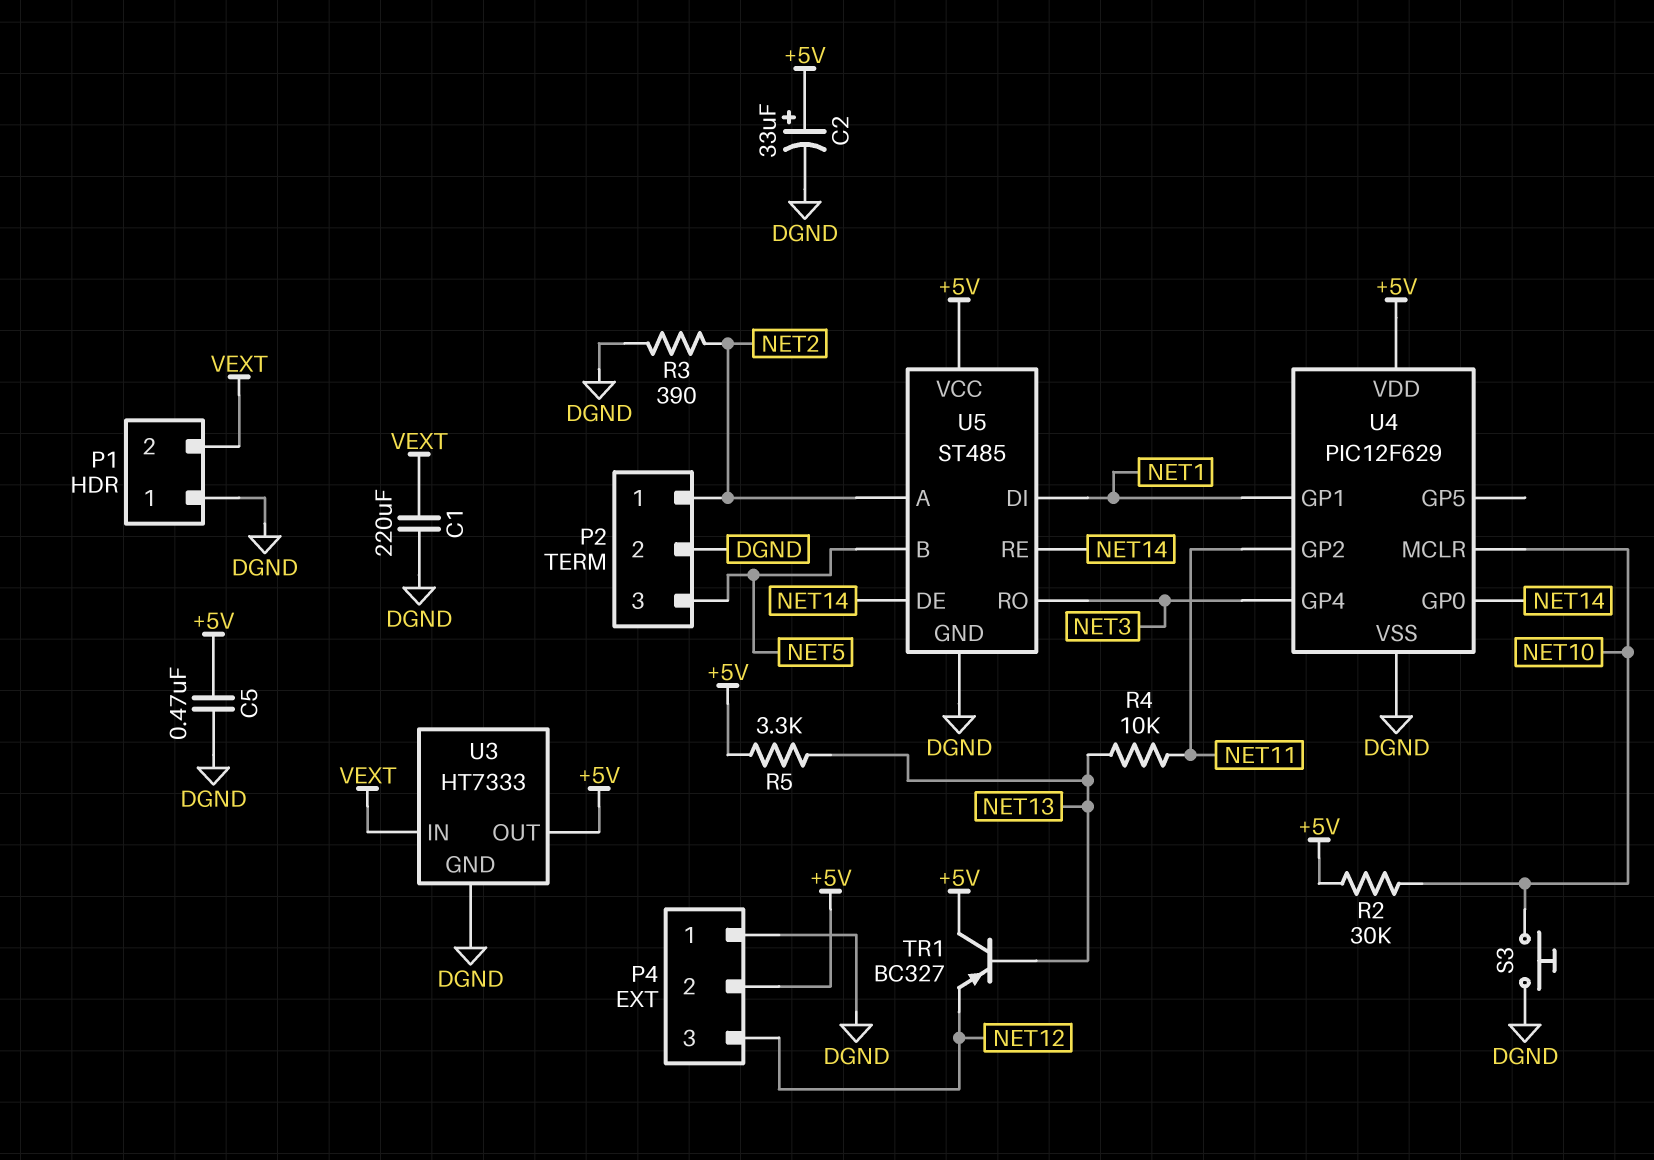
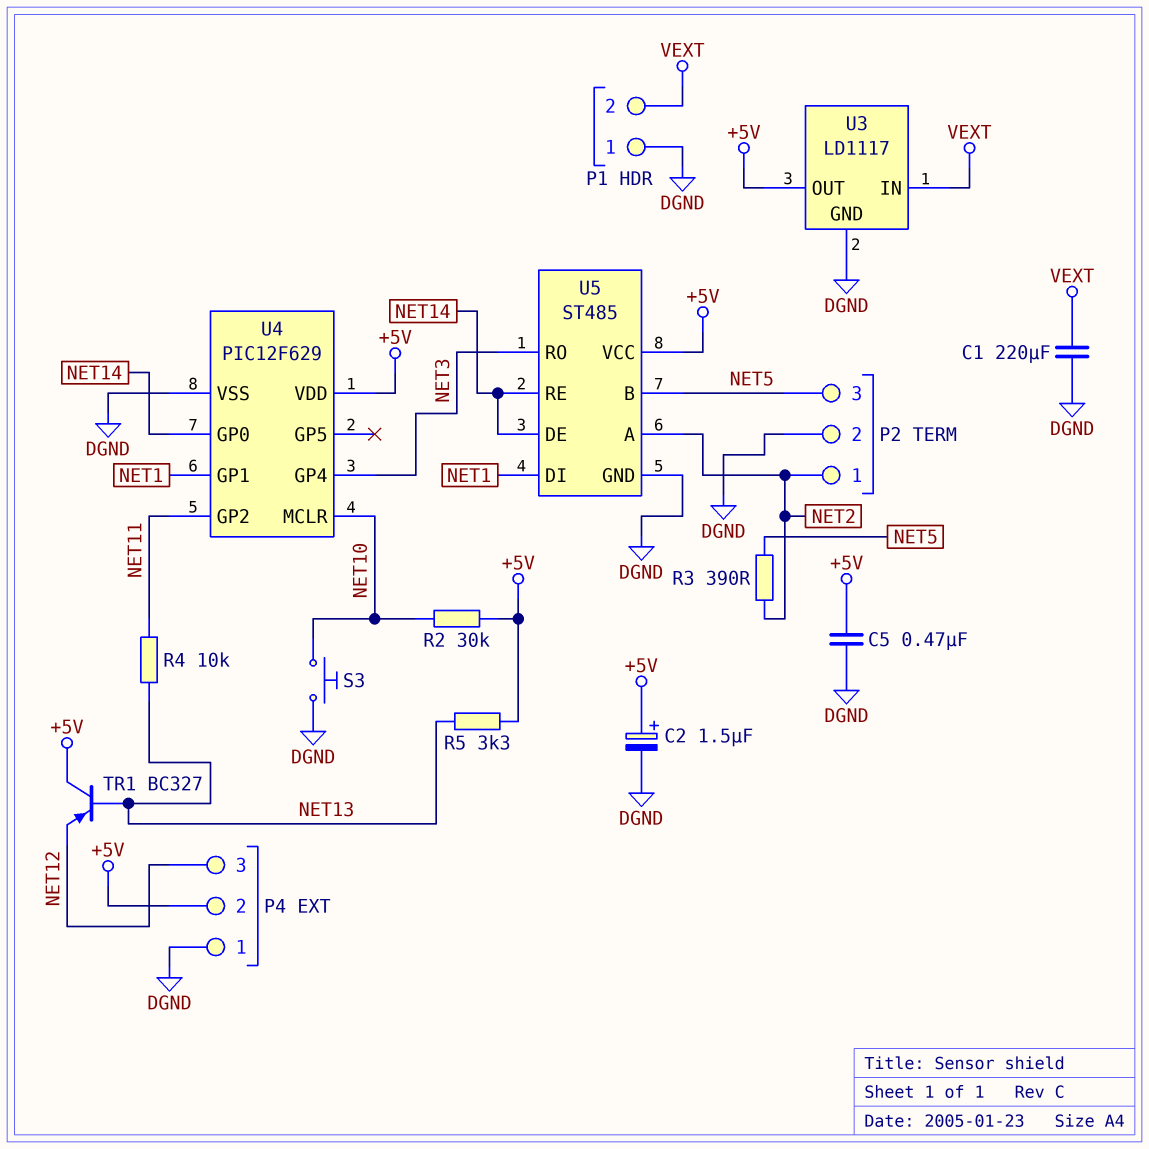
C2: 33uF (plus +5V, minus DGND) -> 1.5uF (plus +5V, minus DGND)
R3: 390 (DGND, NET2) -> 390 (NET2, NET5)
U3: HT7333 -> LD1117

